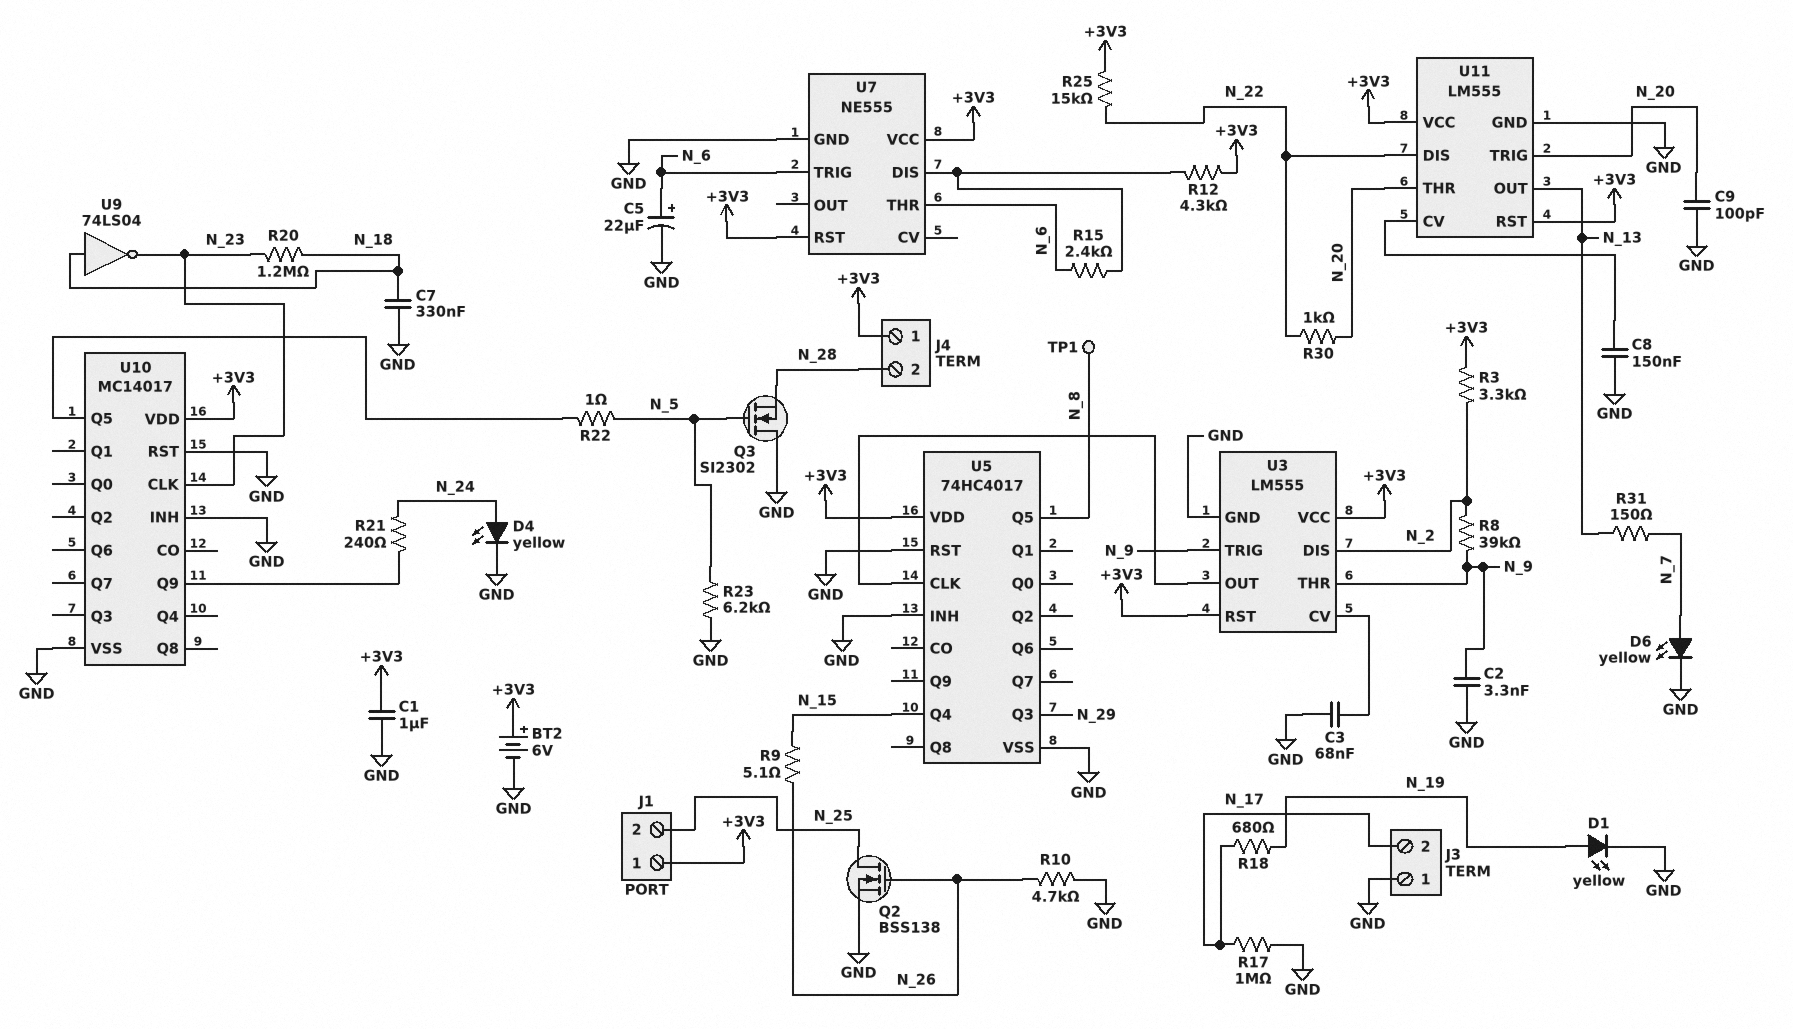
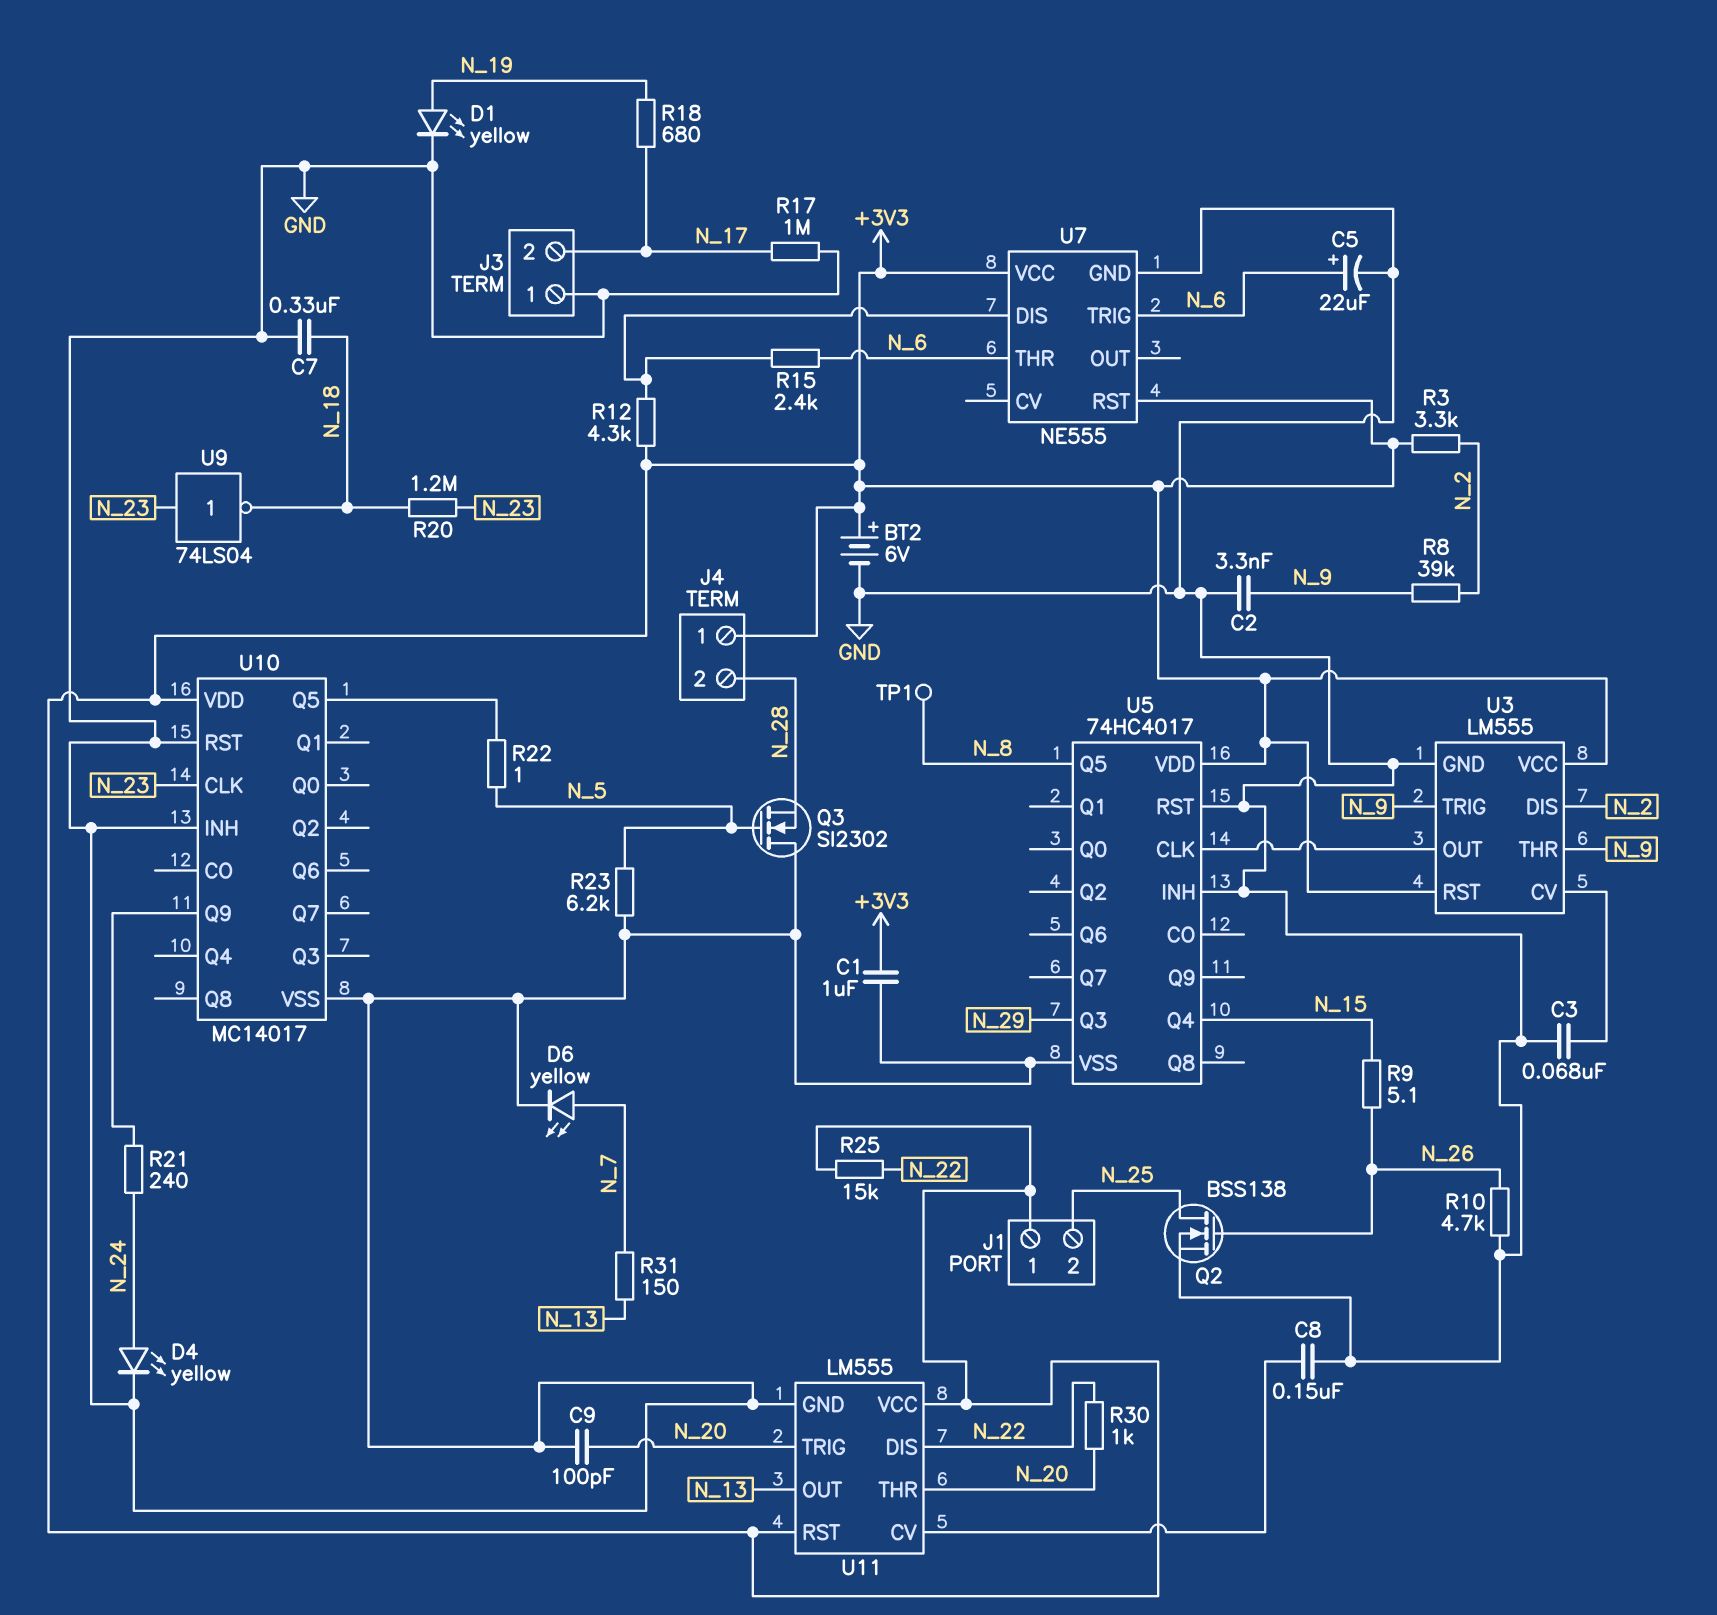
U9: NOT 74LS04 (in N_18, out N_23) -> NOT 74LS04 (in N_23, out N_18)

